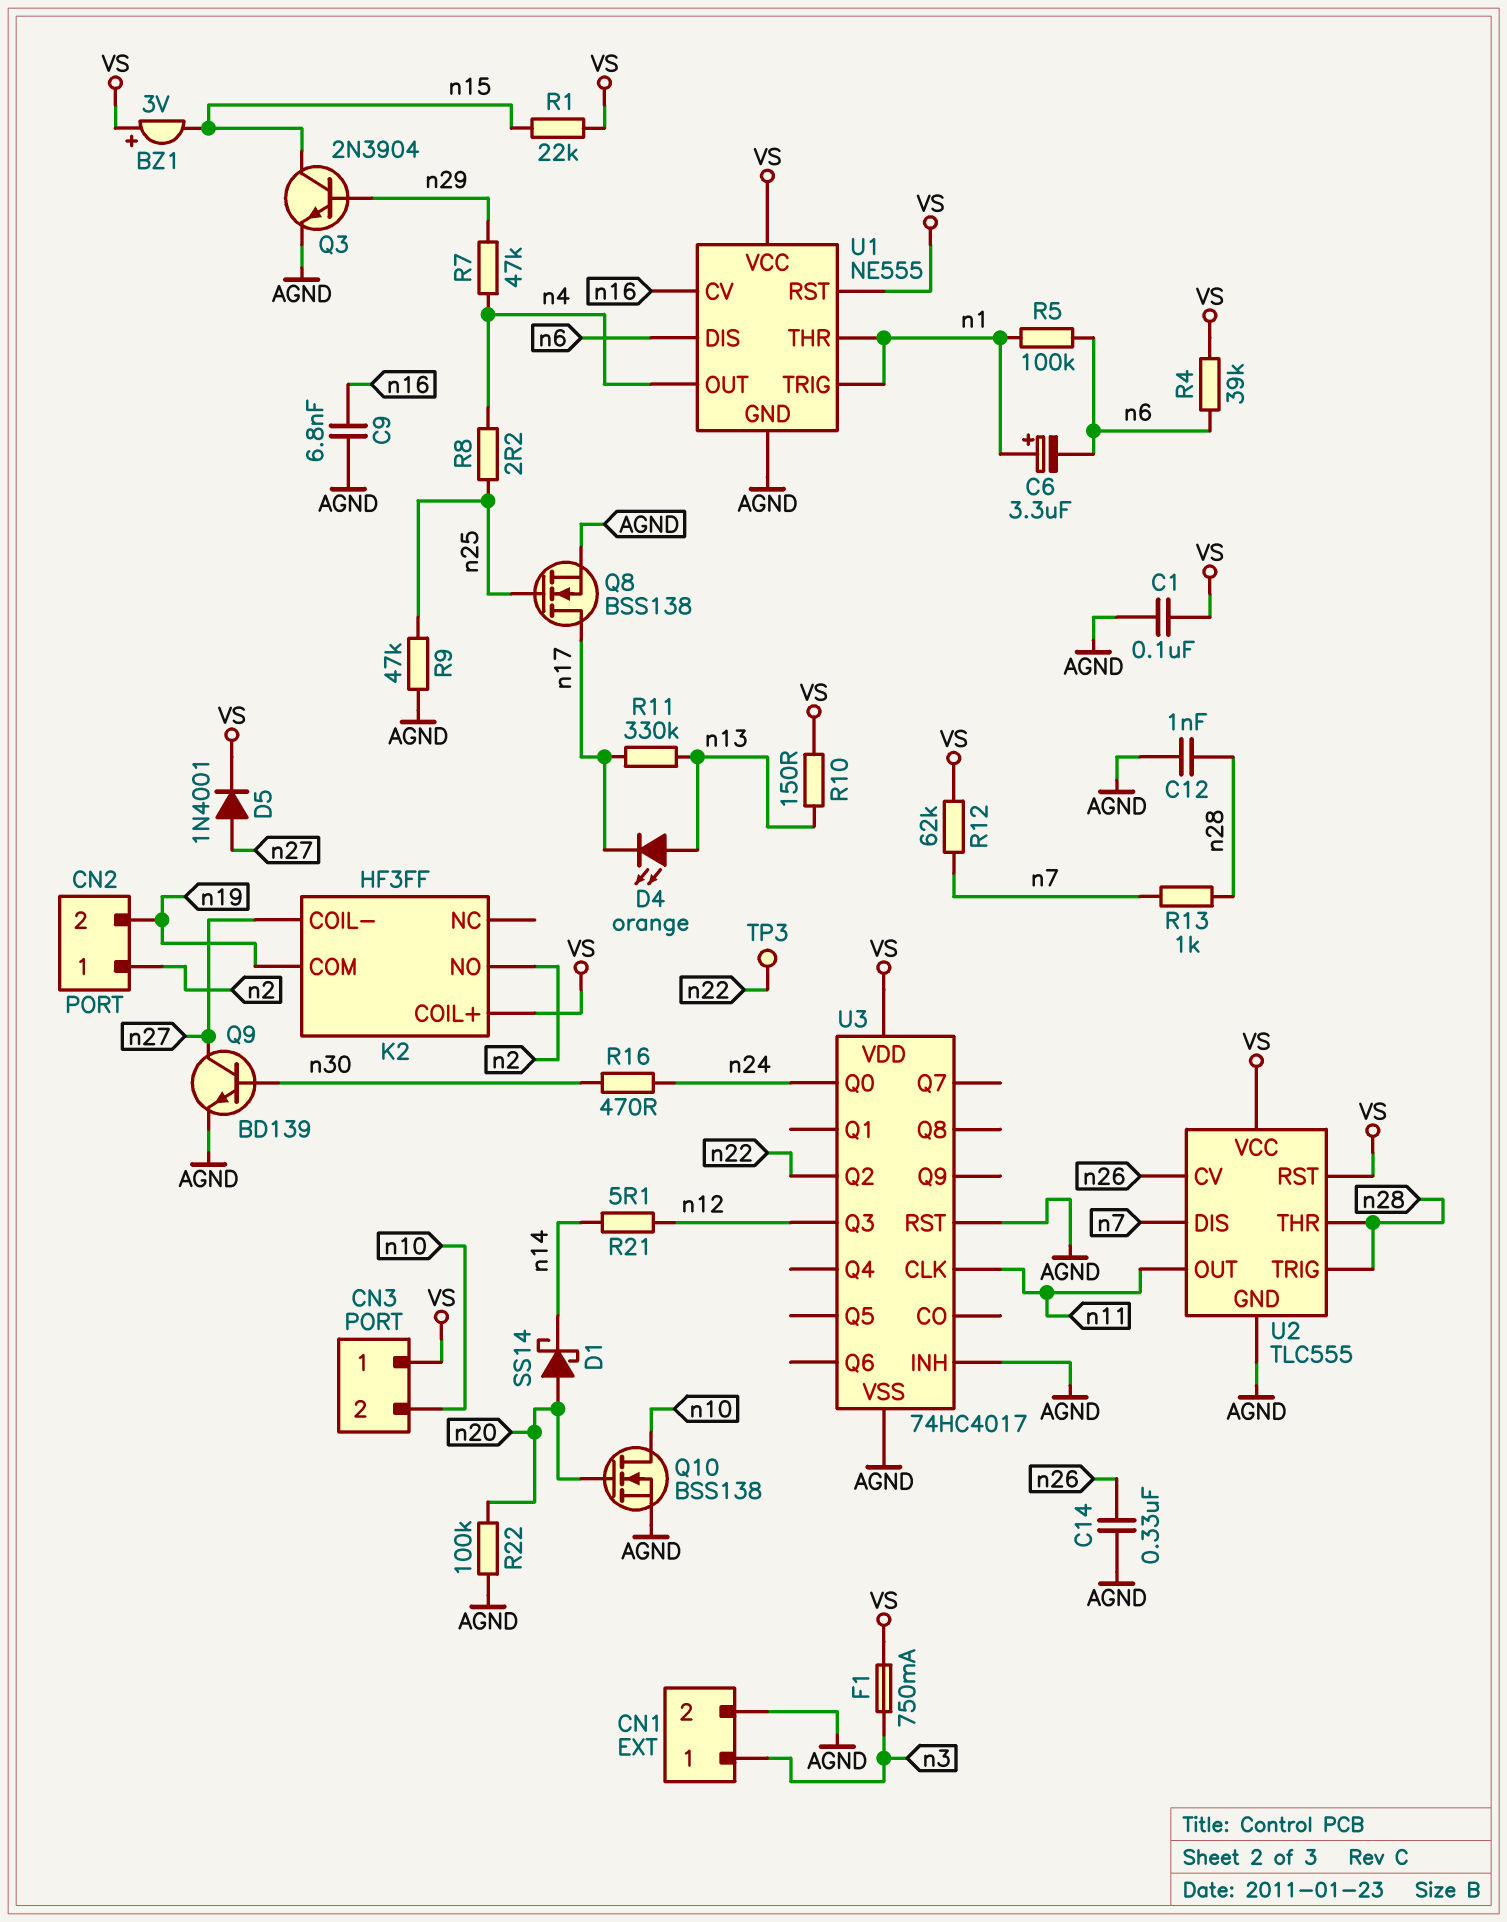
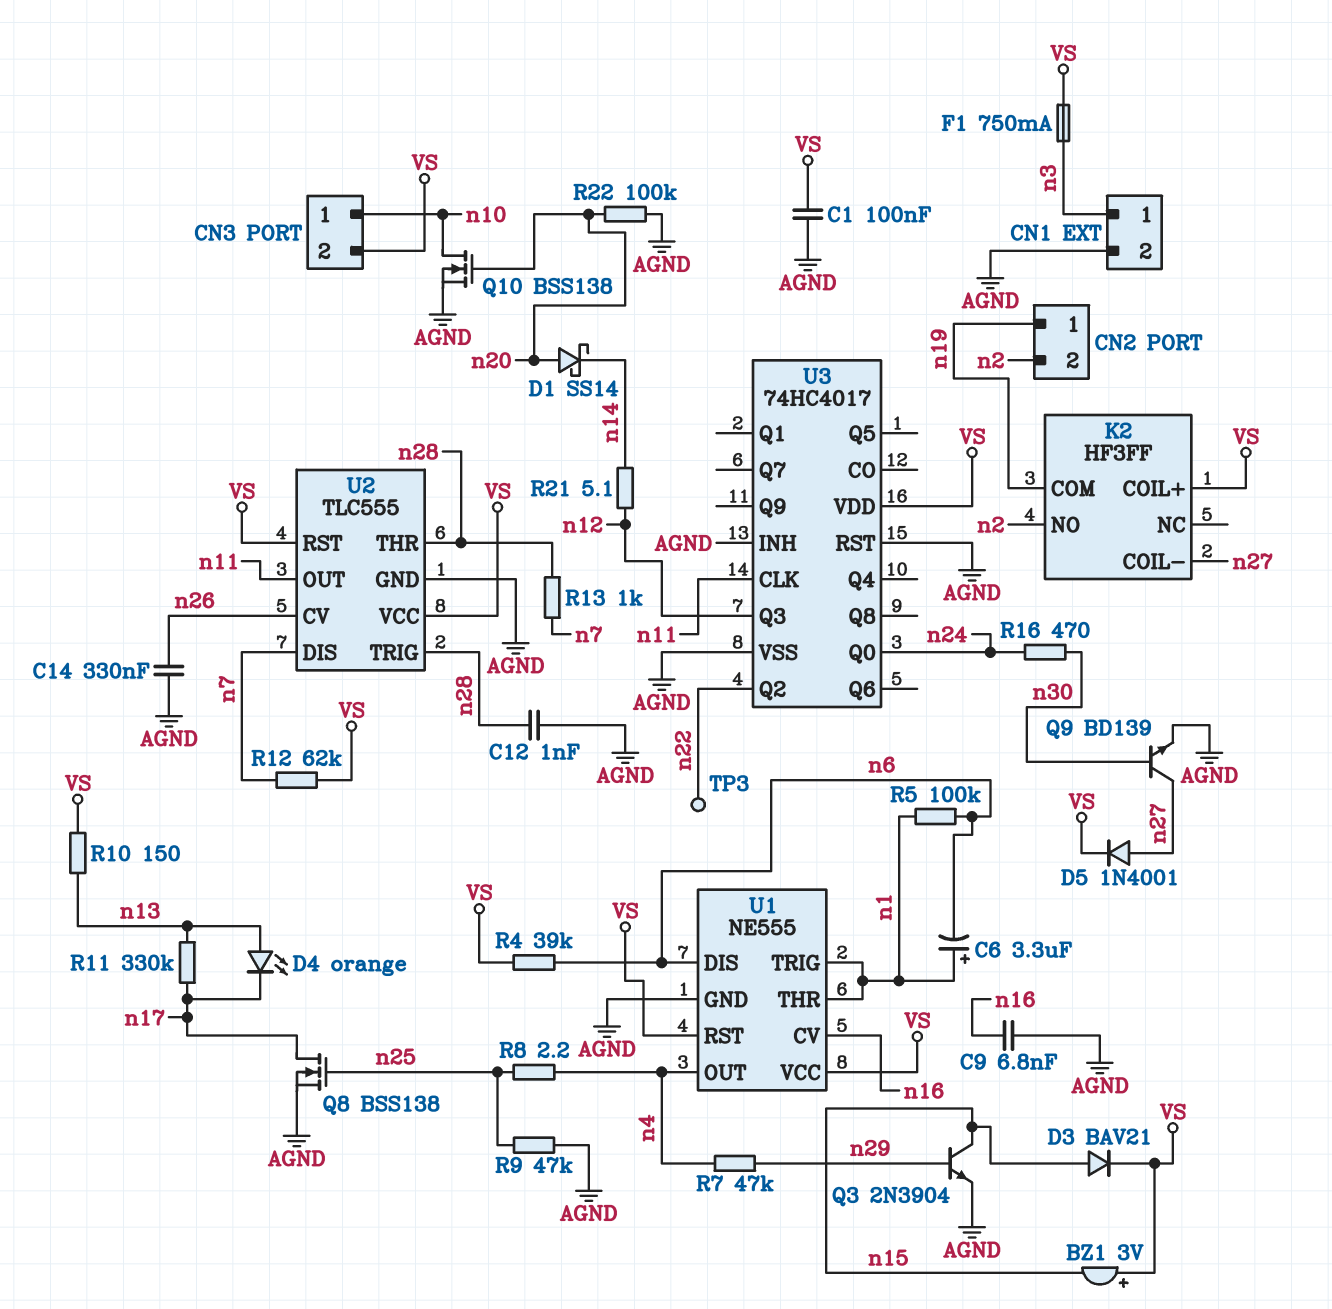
CN2 pin 1: n2 -> n19
CN2 pin 2: n19 -> n2
CN3 pin 1: VS -> n10
CN3 pin 2: n10 -> VS
D3: none -> diode BAV21 (A n15, K VS)
R1: 22k (VS, n15) -> none

